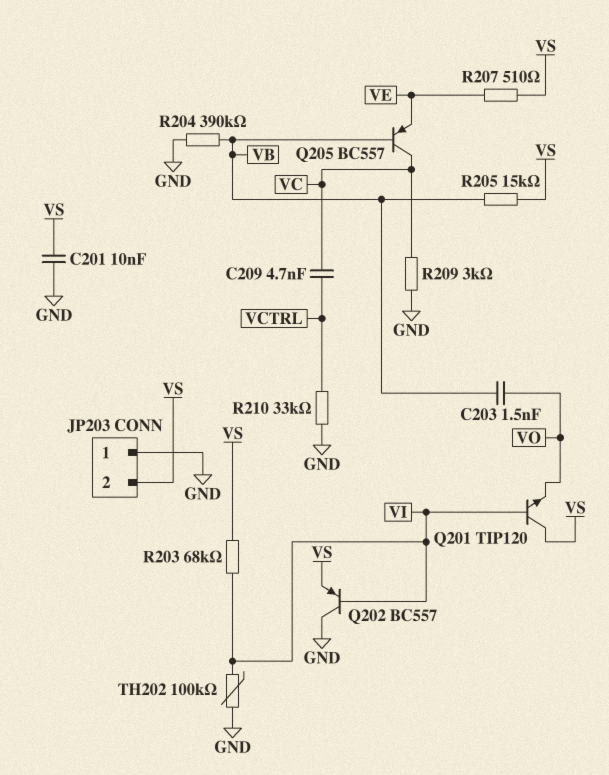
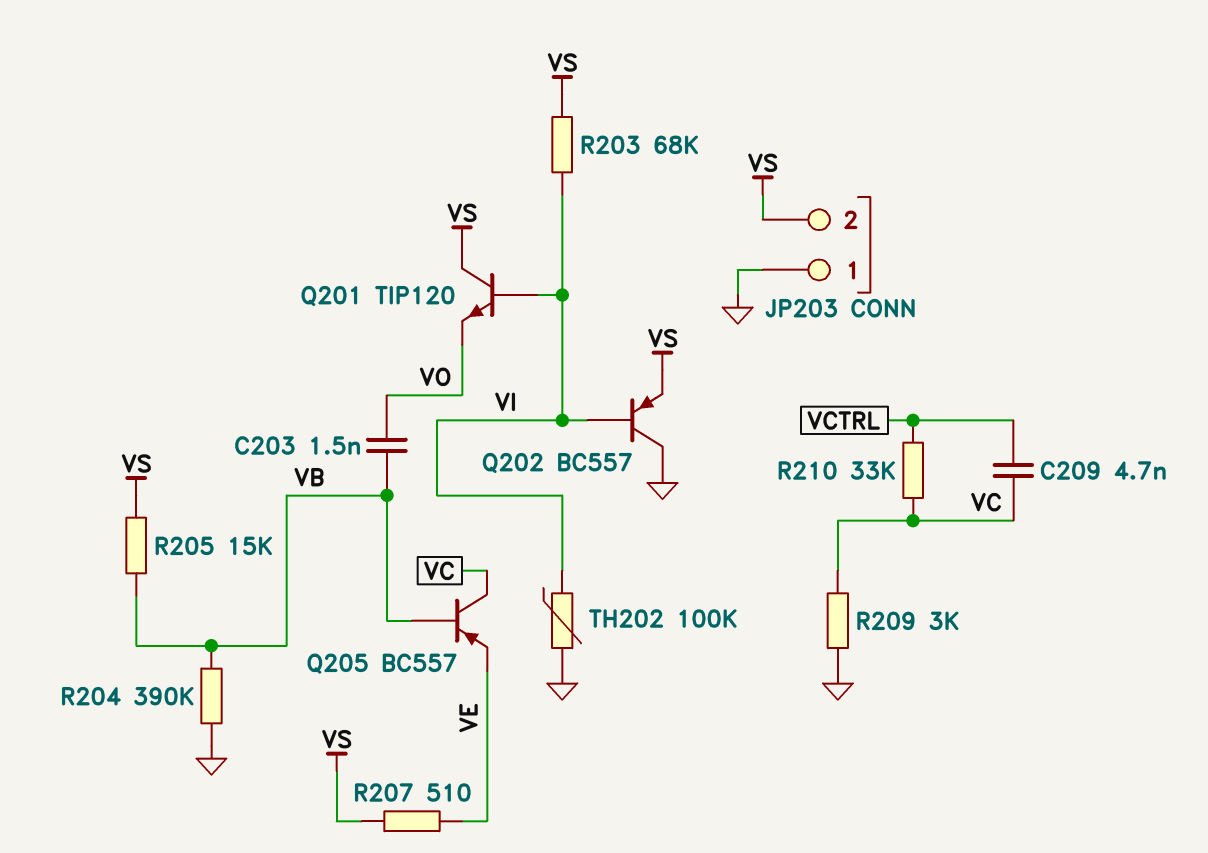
C201: 10nF (GND, VS) -> none
R210: 33k (GND, VCTRL) -> 33k (VC, VCTRL)

